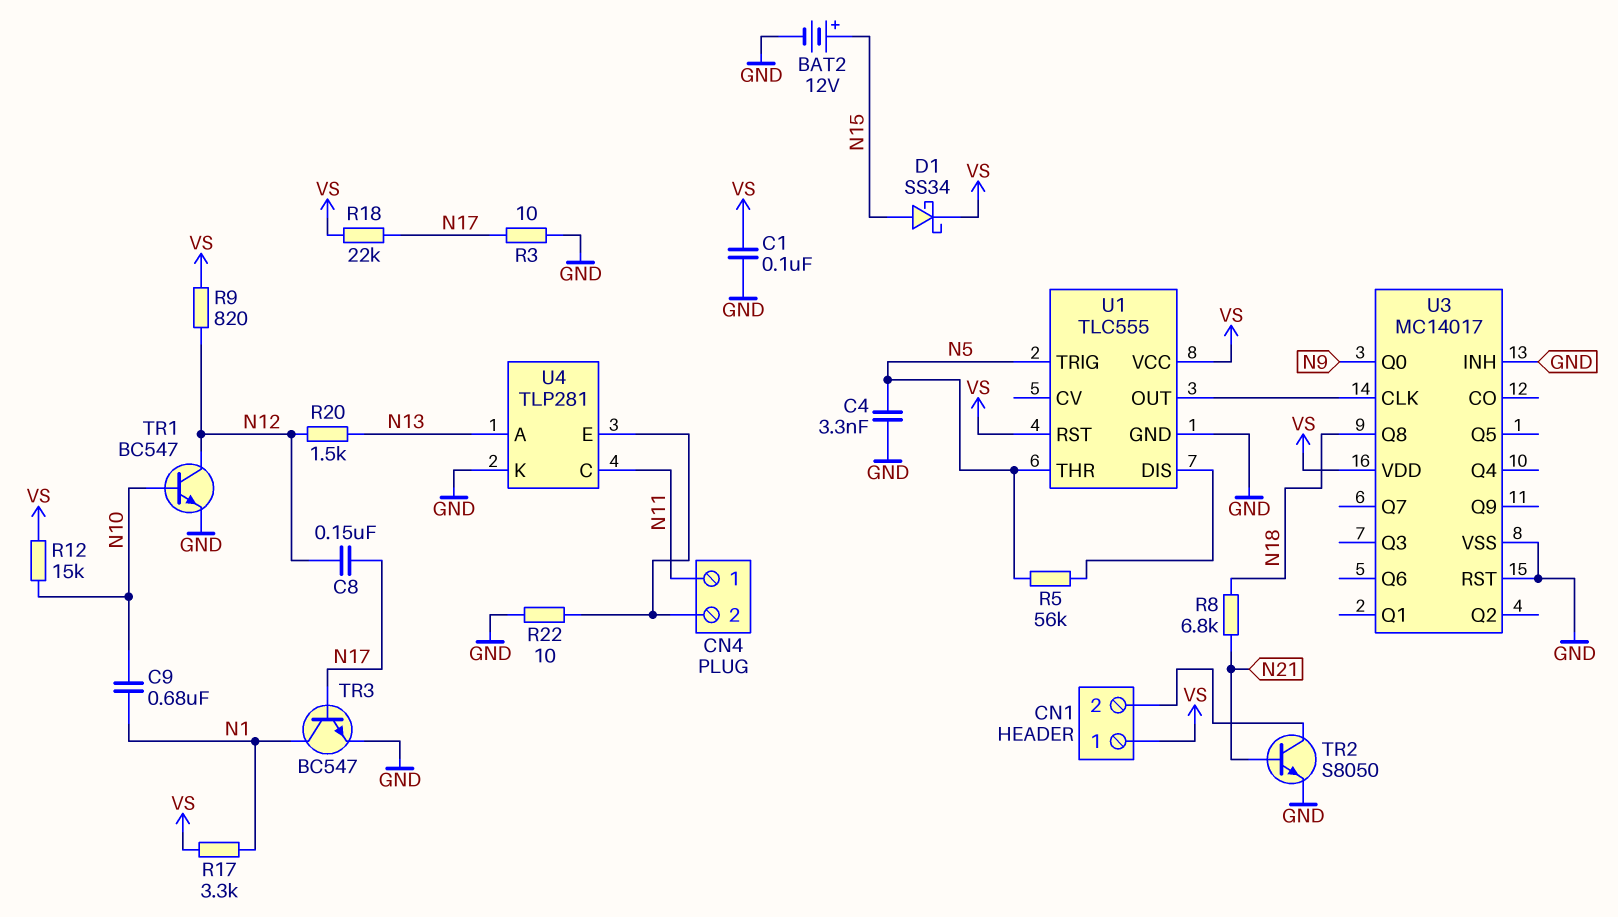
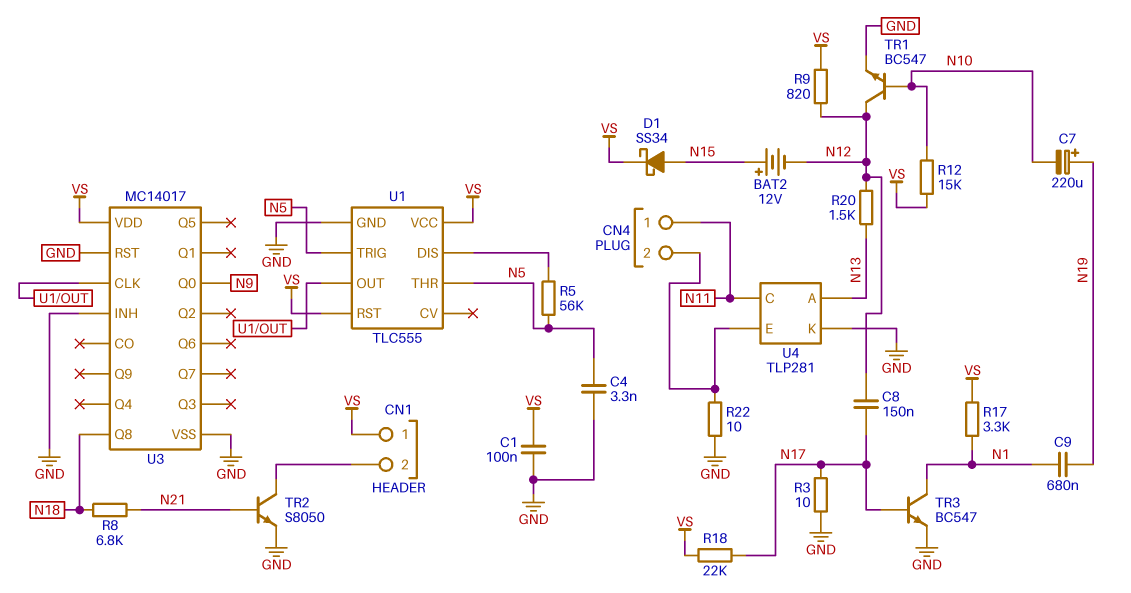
BAT2: 12V (plus N15, minus GND) -> 12V (plus N15, minus N12)
C7: none -> 220uF (plus N19, minus N10)
C9: 680nF (N1, N10) -> 680nF (N1, N19)

